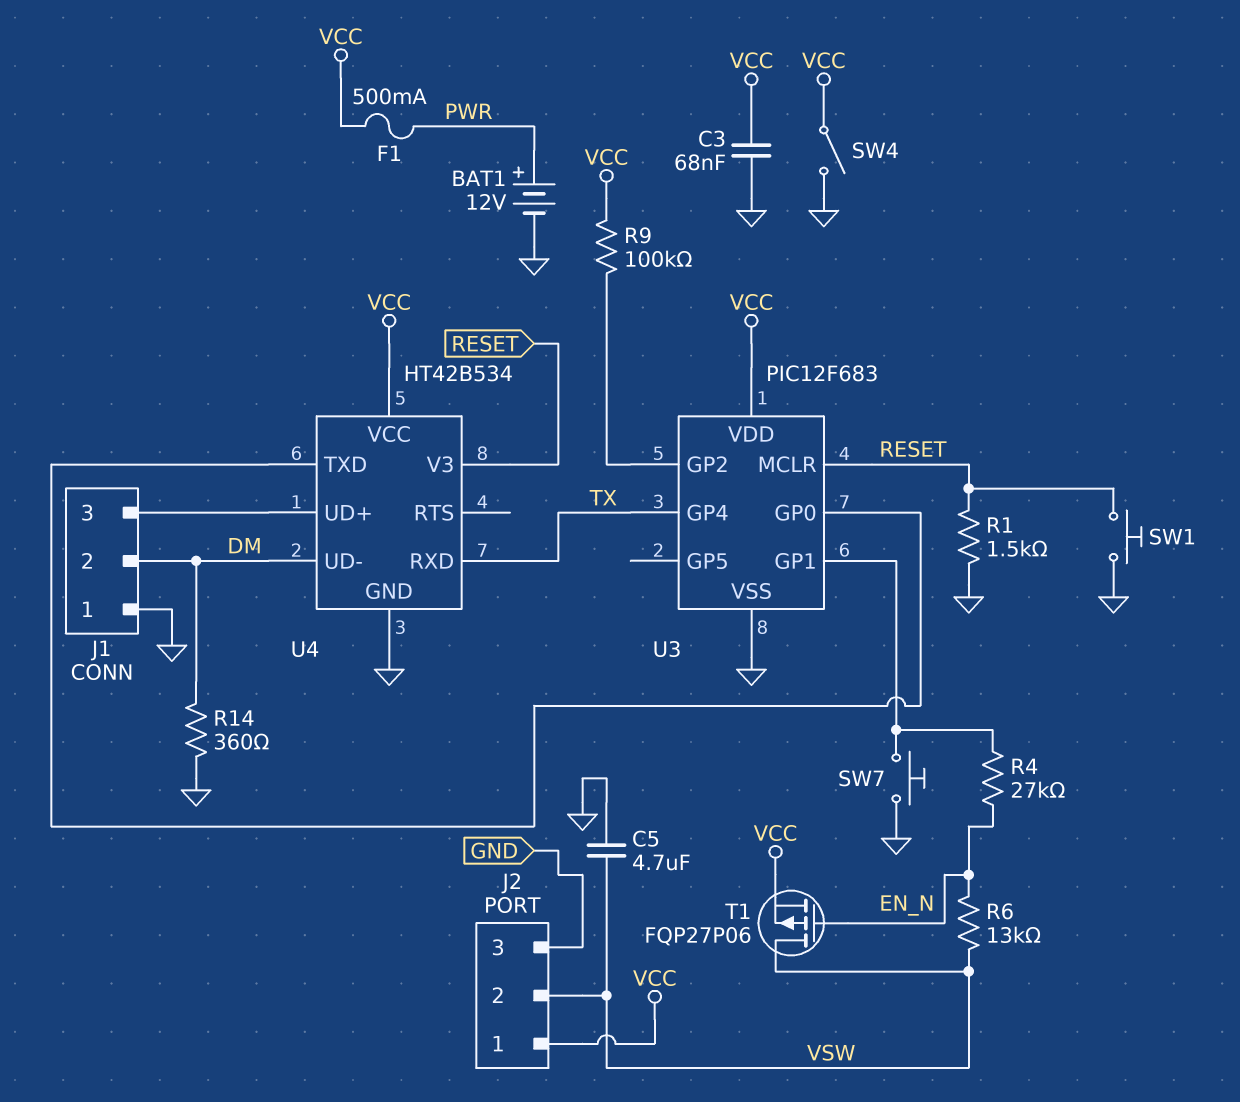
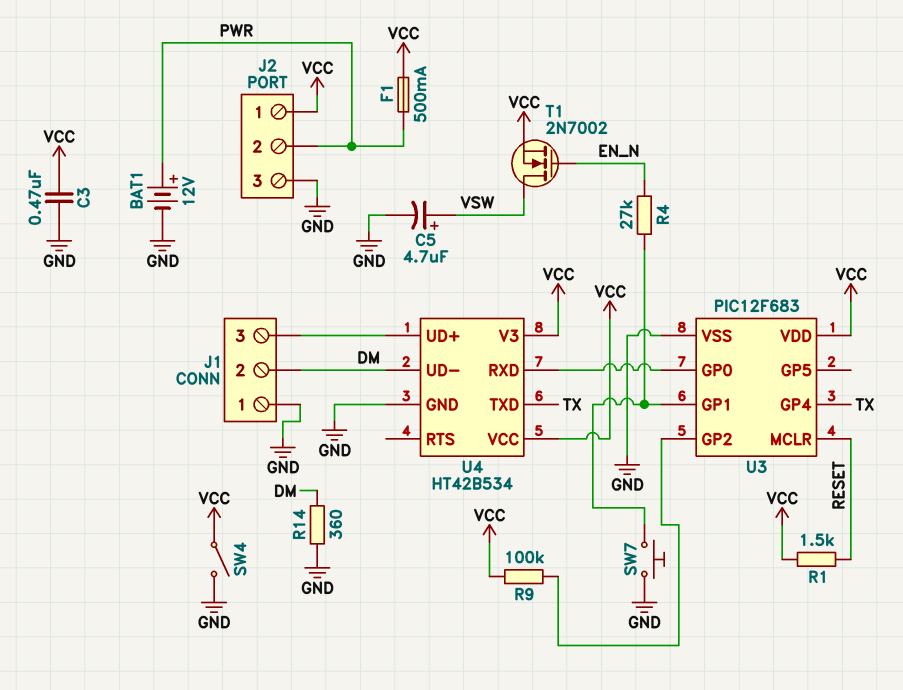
C3: 68nF (GND, VCC) -> 470nF (GND, VCC)
C5: 4.7uF (GND, VSW) -> 4.7uF (plus VSW, minus GND)
J2 pin 2: VSW -> PWR
R1: 1.5k (GND, RESET) -> 1.5k (RESET, VCC)
R6: 13k (EN_N, VSW) -> none
SW1: button (GND, RESET) -> none
T1: PMOS FQP27P06 (G EN_N, D VSW, S VCC) -> NMOS 2N7002 (G EN_N, D VSW, S VCC)
U4 pin RXD: TX -> U3/GP0
U4 pin TXD: U3/GP0 -> TX
U4 pin V3: RESET -> VCC

